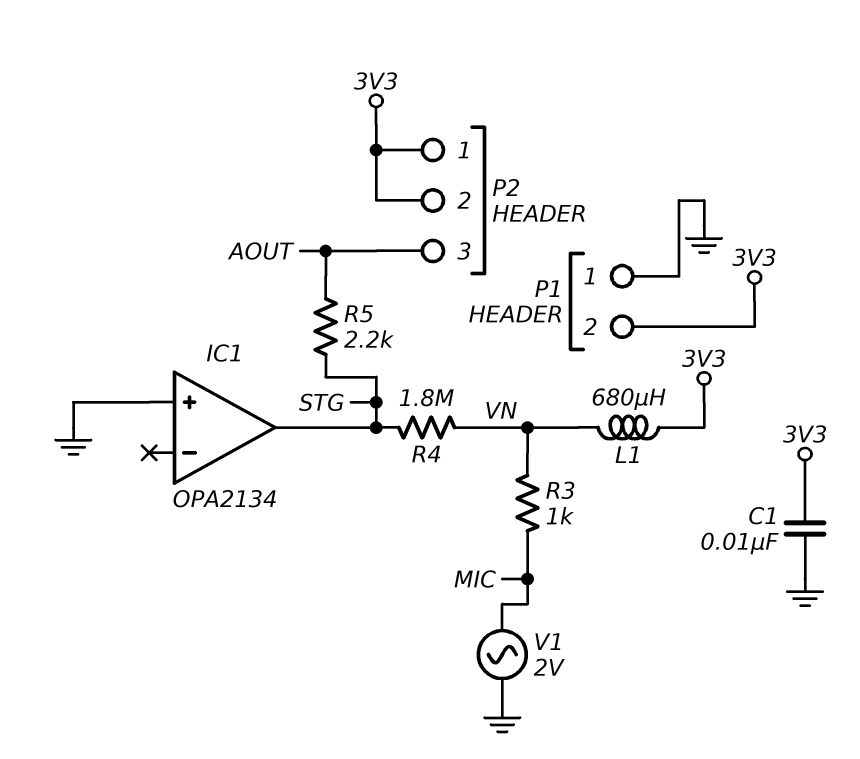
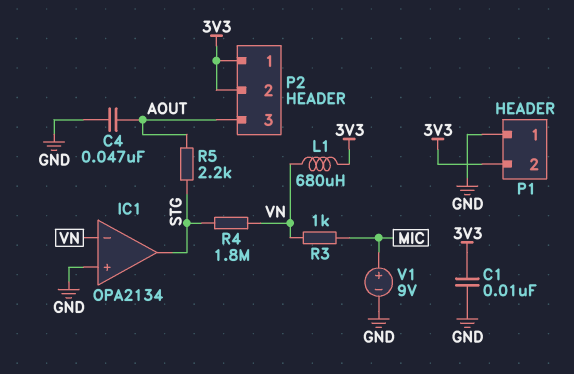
C4: none -> 47nF (AOUT, GND)
IC1 pin in-: none -> VN
V1: AC 2V (GND, MIC) -> 9V (plus MIC, minus GND)

